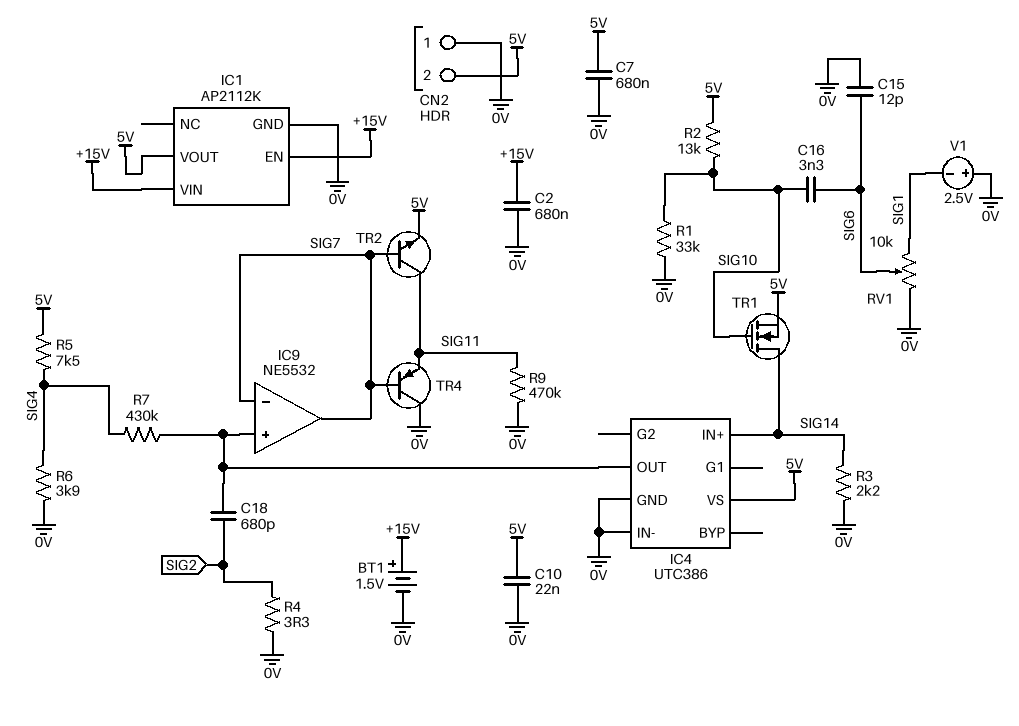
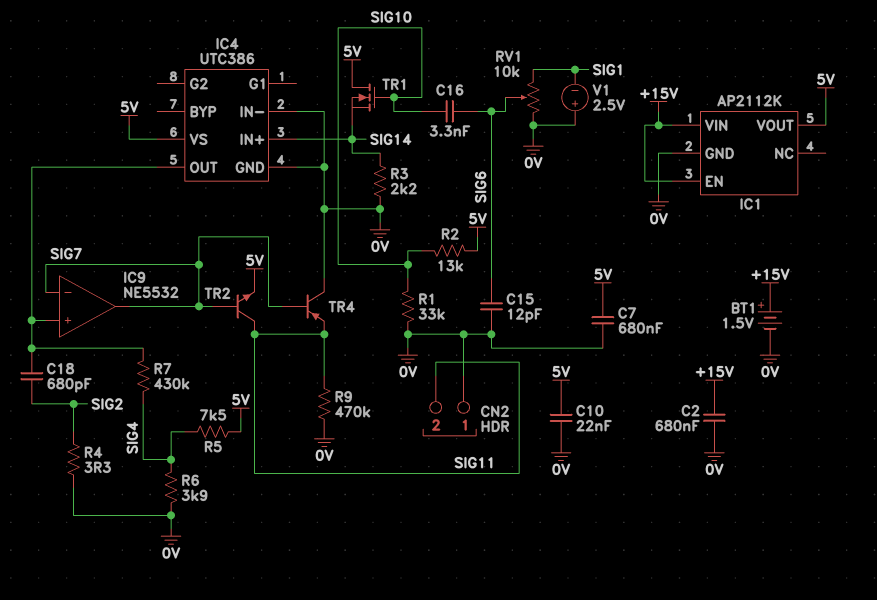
CN2 pin 2: 5V -> SIG11
TR1: NMOS (G SIG10, D SIG14, S 5V) -> NMOS (G SIG10, D 5V, S SIG14)

